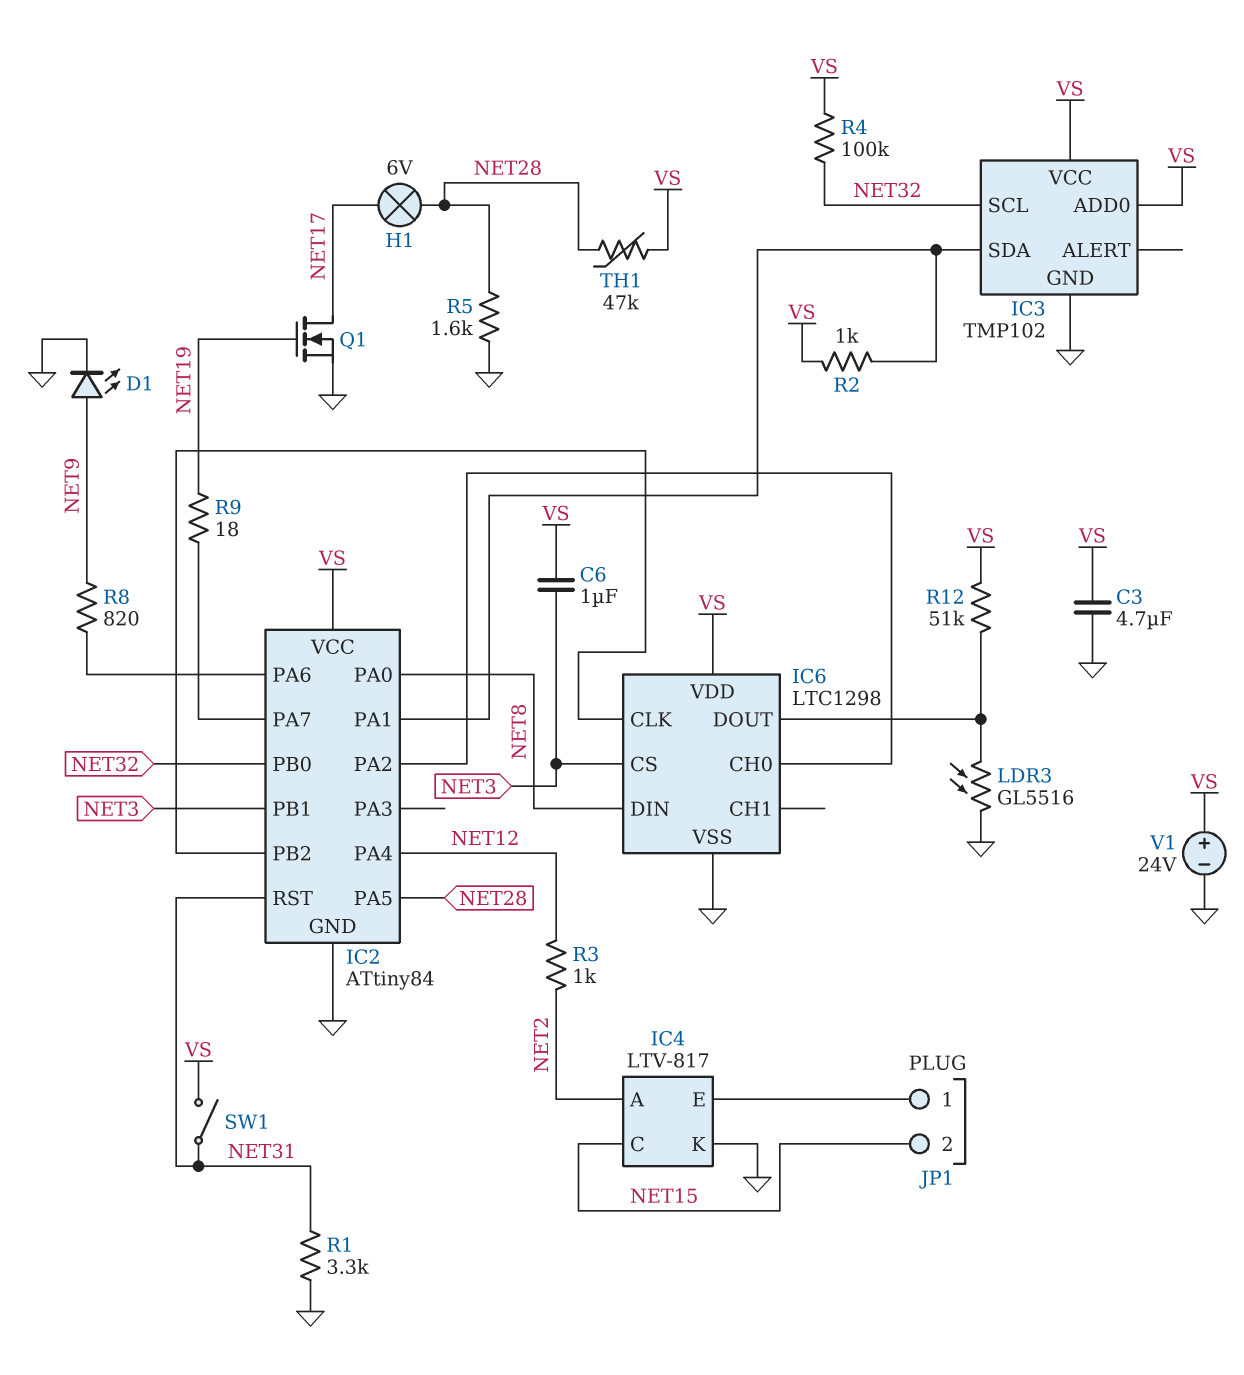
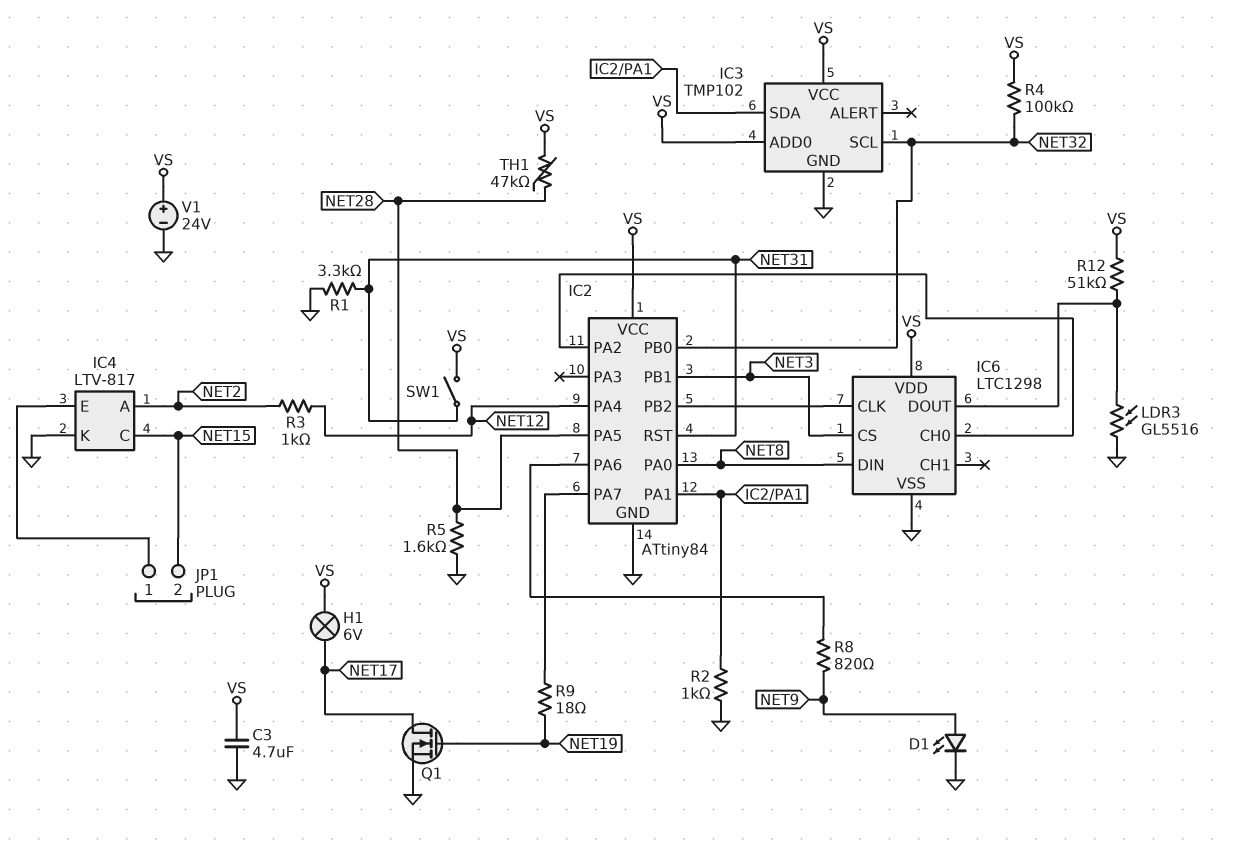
C6: 1uF (NET3, VS) -> none
H1: lamp 6V (NET17, NET28) -> lamp 6V (NET17, VS)
R2: 1k (IC2/PA1, VS) -> 1k (GND, IC2/PA1)

